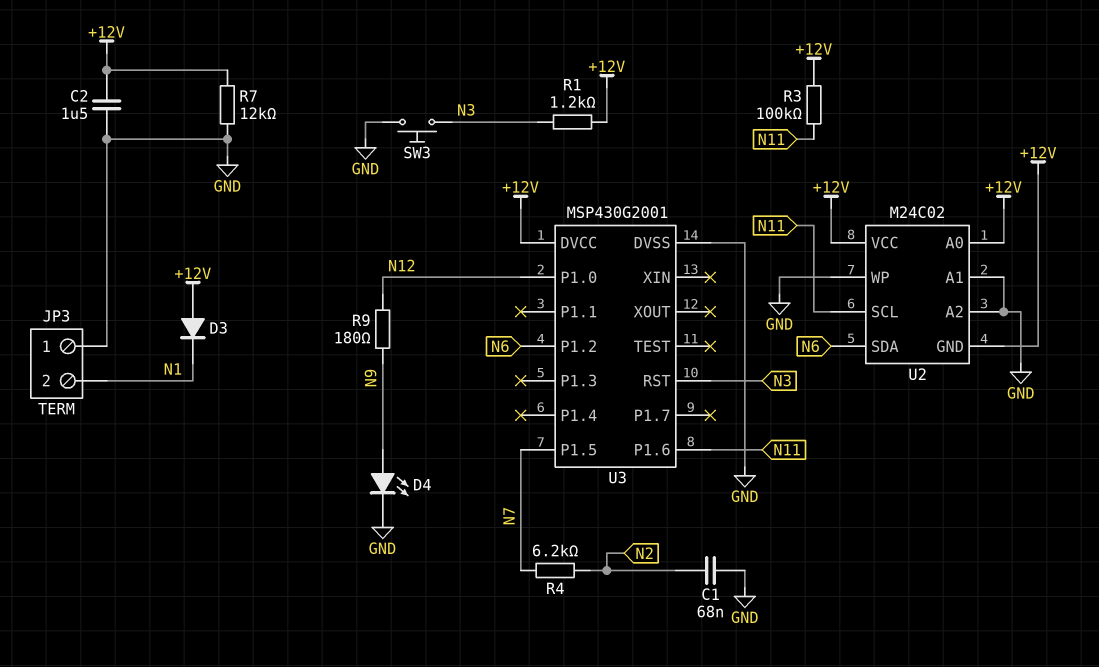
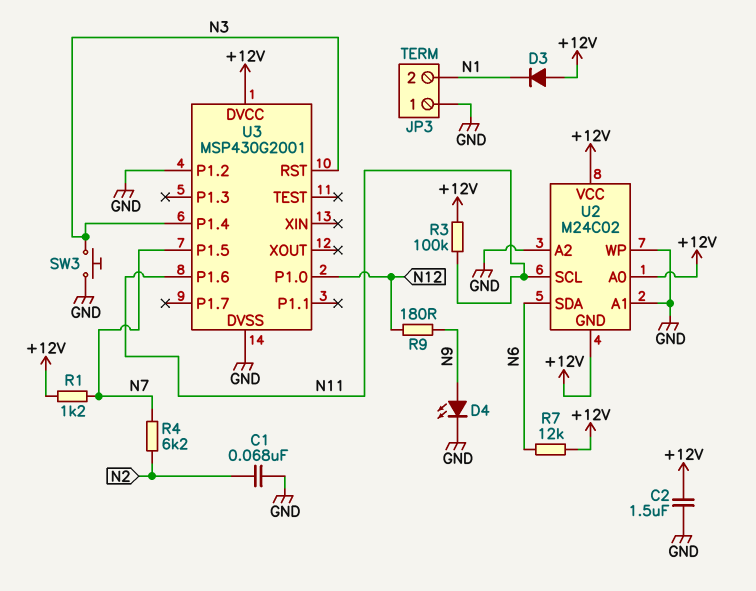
R1: 1.2k (+12V, N3) -> 1.2k (+12V, N7)
R7: 12k (+12V, GND) -> 12k (+12V, N6)
U3 pin P1.2: N6 -> GND
U3 pin P1.4: none -> N3

